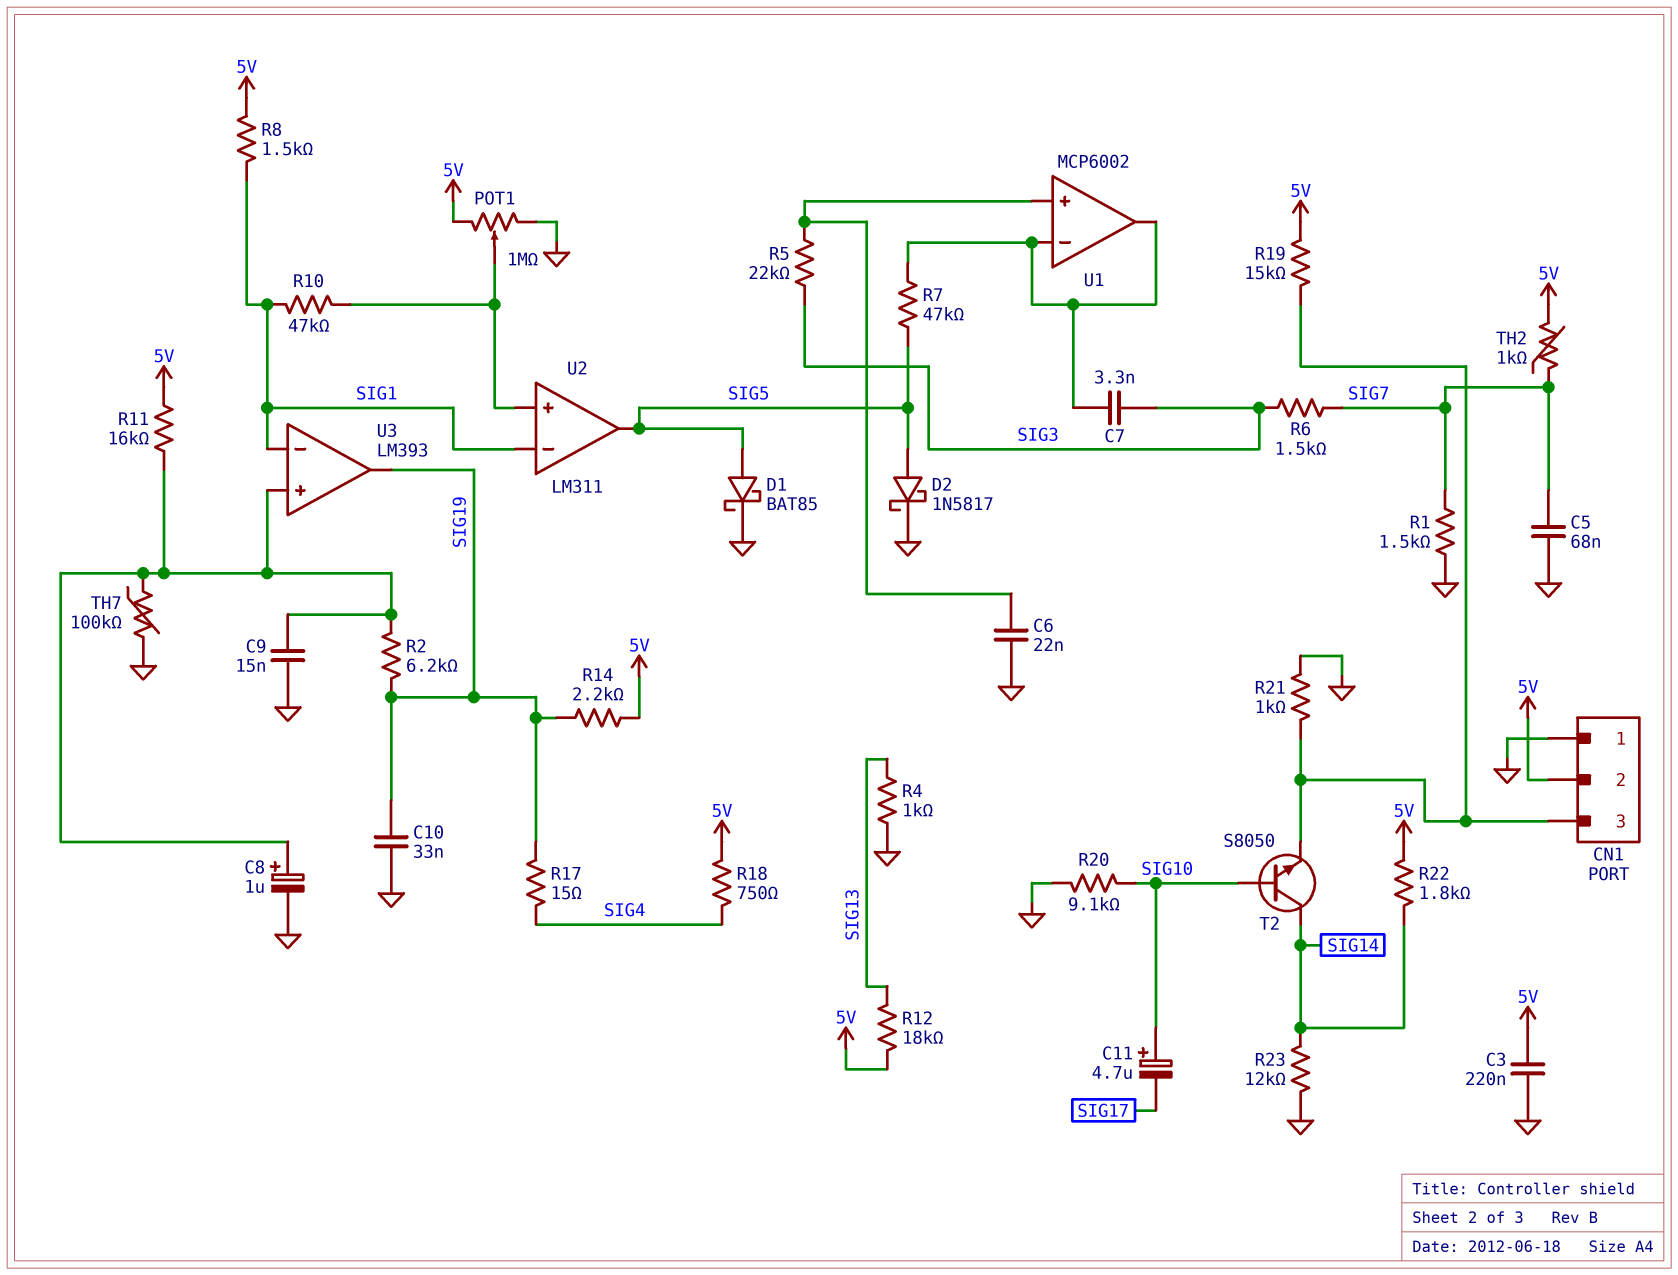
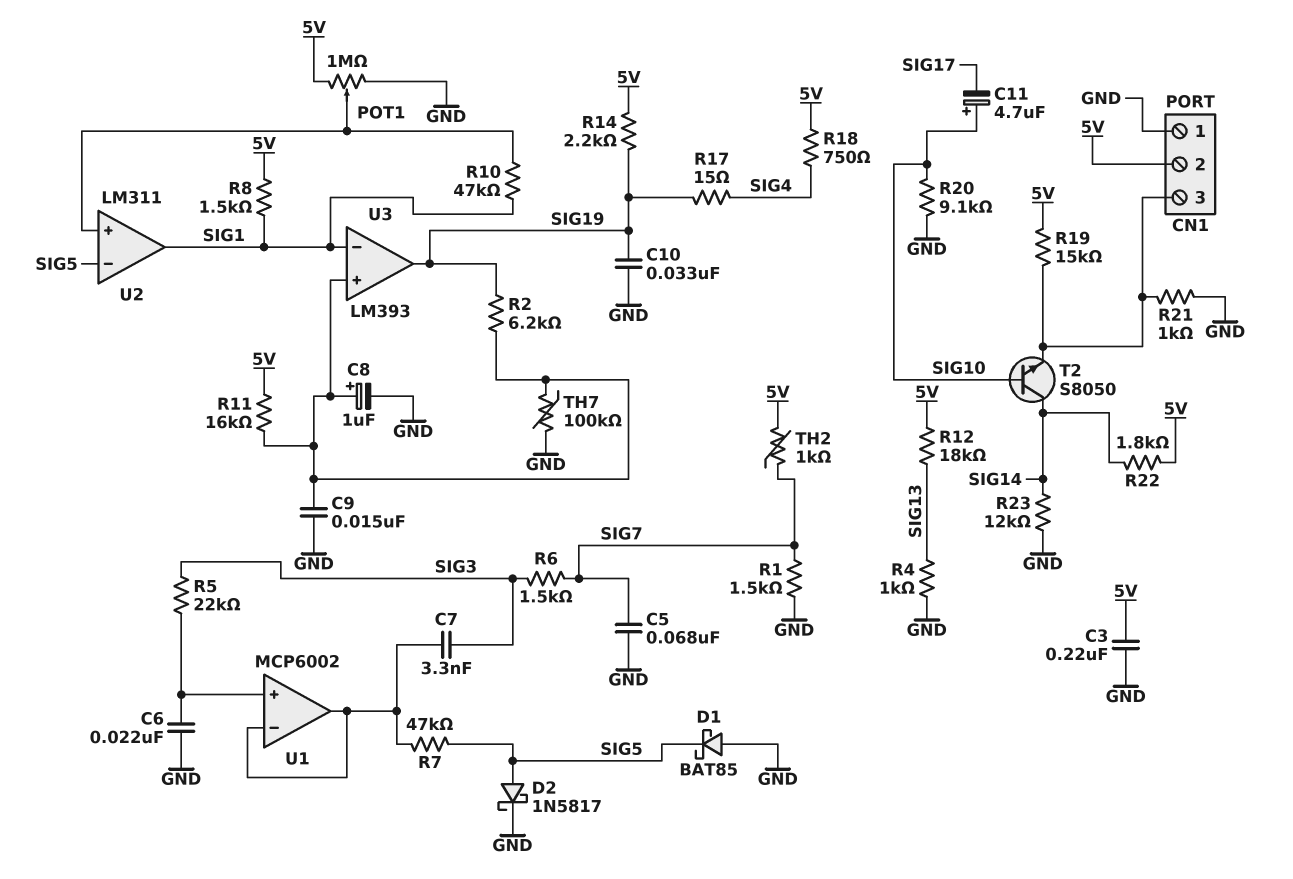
D1: schottky BAT85 (A SIG5, K GND) -> schottky BAT85 (A GND, K SIG5)
U2 pin in-: SIG1 -> SIG5
U2 pin out: SIG5 -> SIG1

